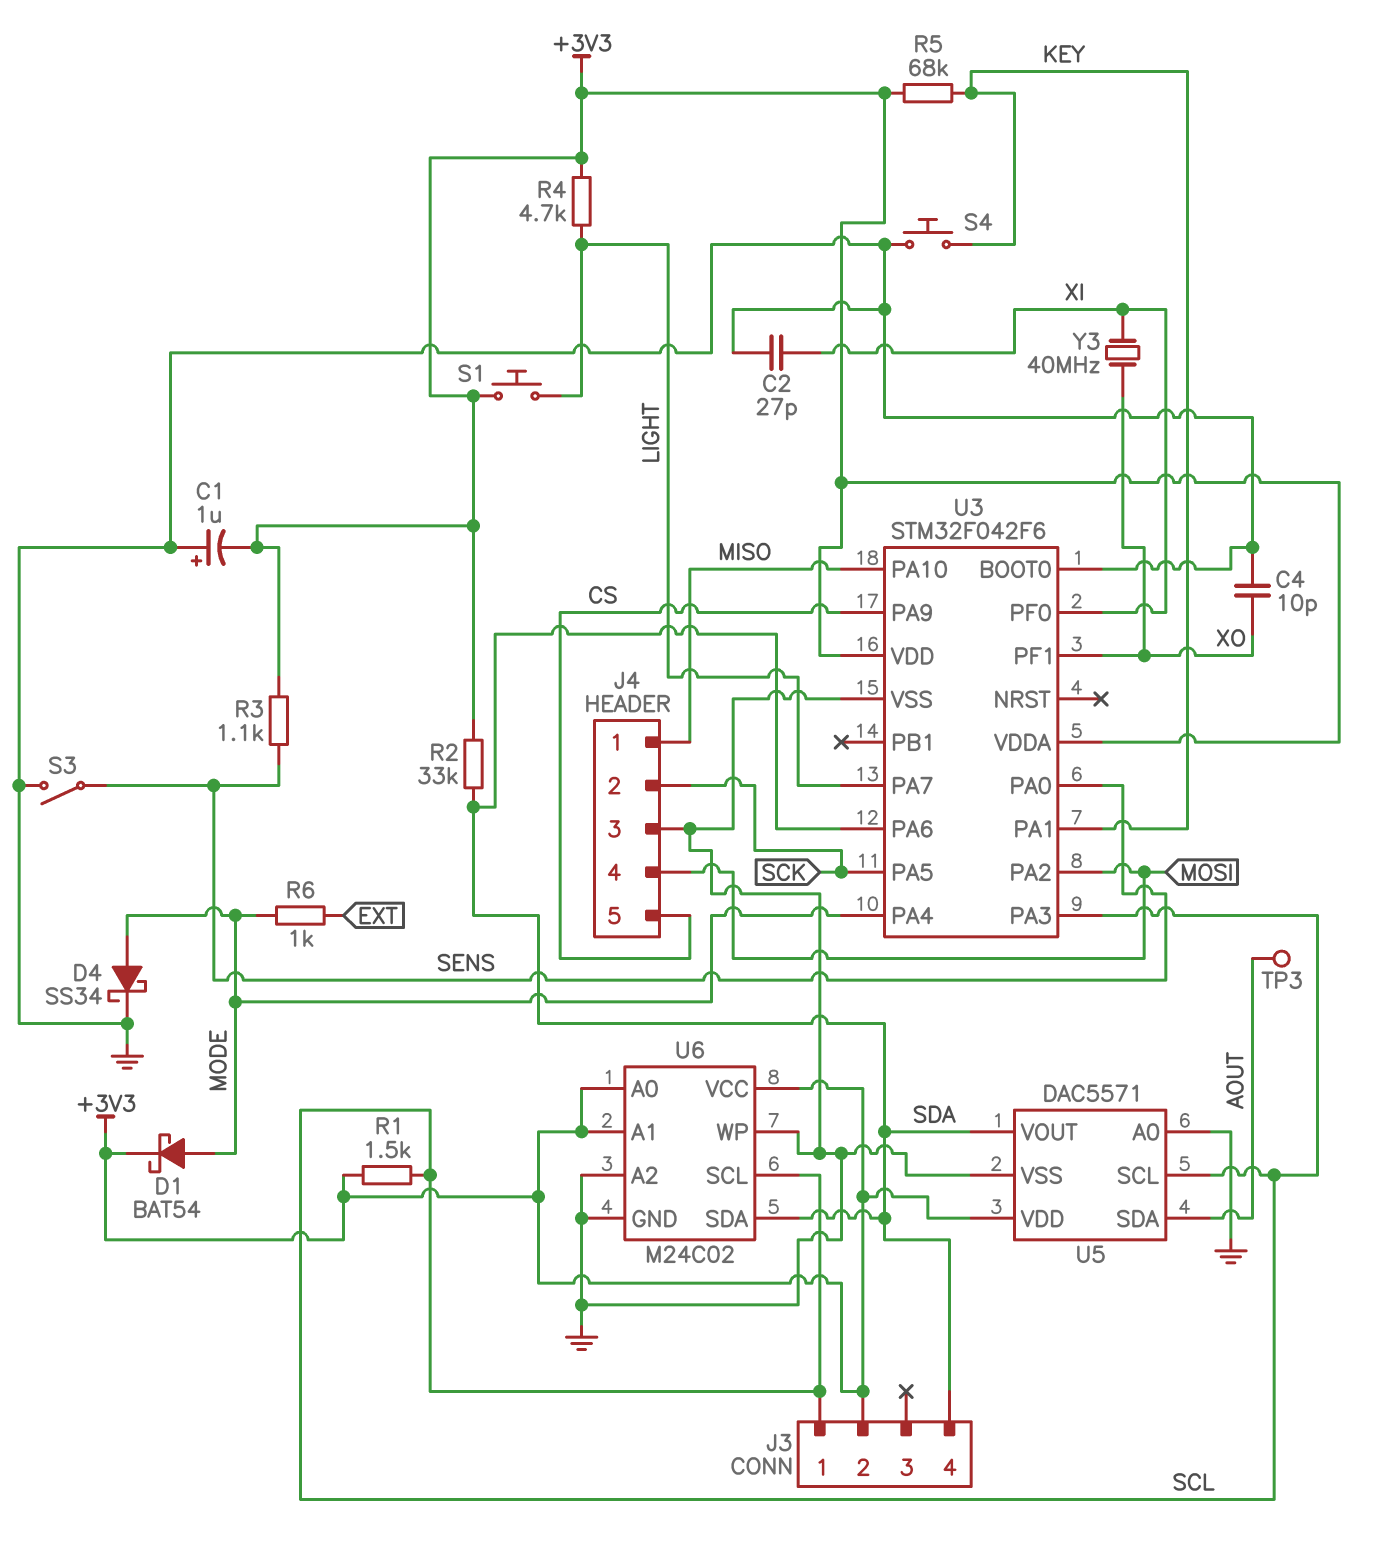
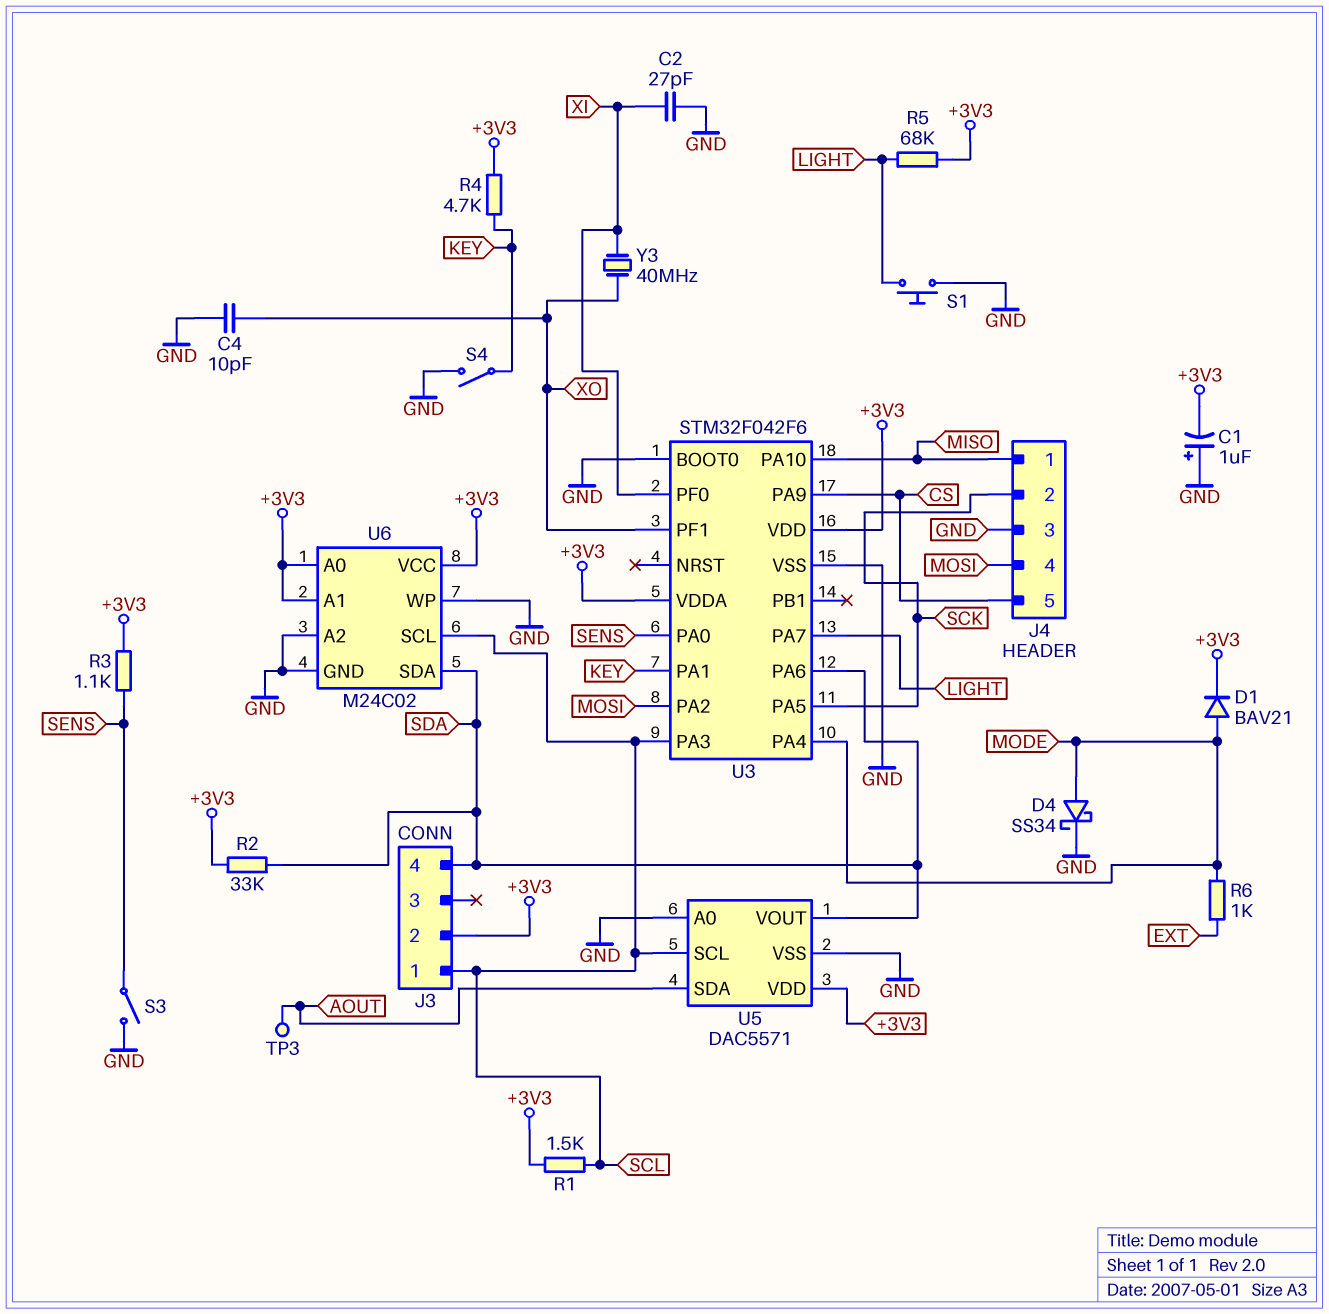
D1: schottky BAT54 (A MODE, K +3V3) -> diode BAV21 (A MODE, K +3V3)
R4: 4.7k (+3V3, LIGHT) -> 4.7k (+3V3, KEY)
R5: 68k (+3V3, KEY) -> 68k (+3V3, LIGHT)
S1: button (+3V3, LIGHT) -> button (GND, LIGHT)
S4: button (GND, KEY) -> switch (GND, KEY)

